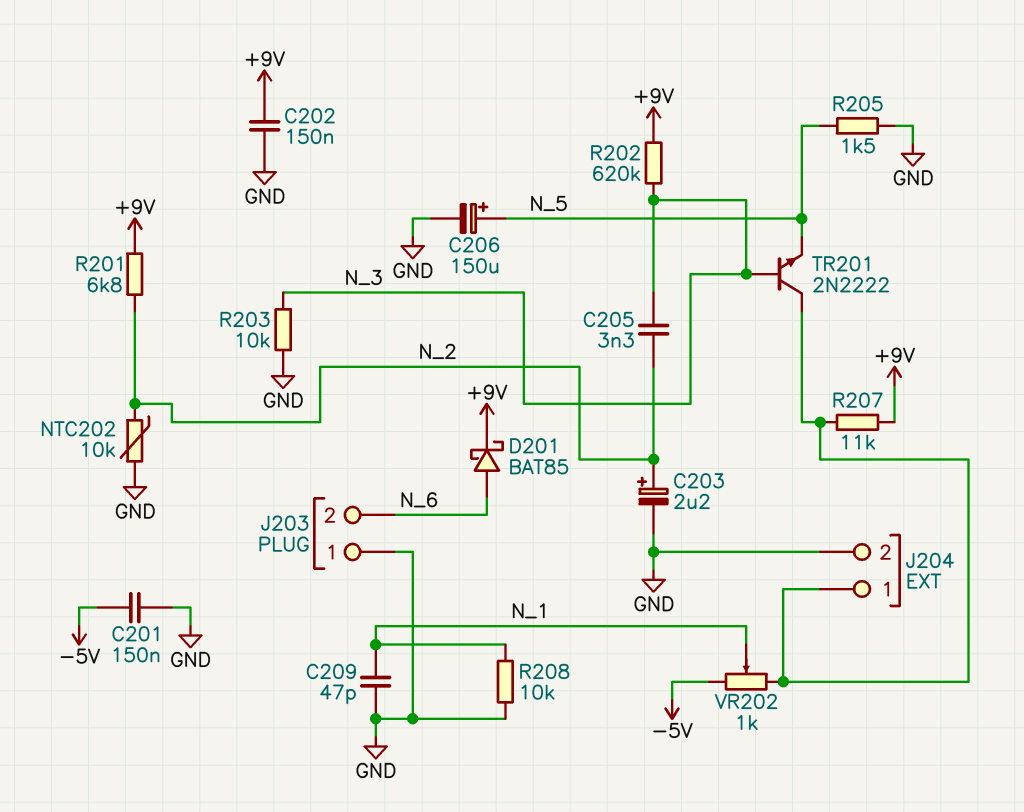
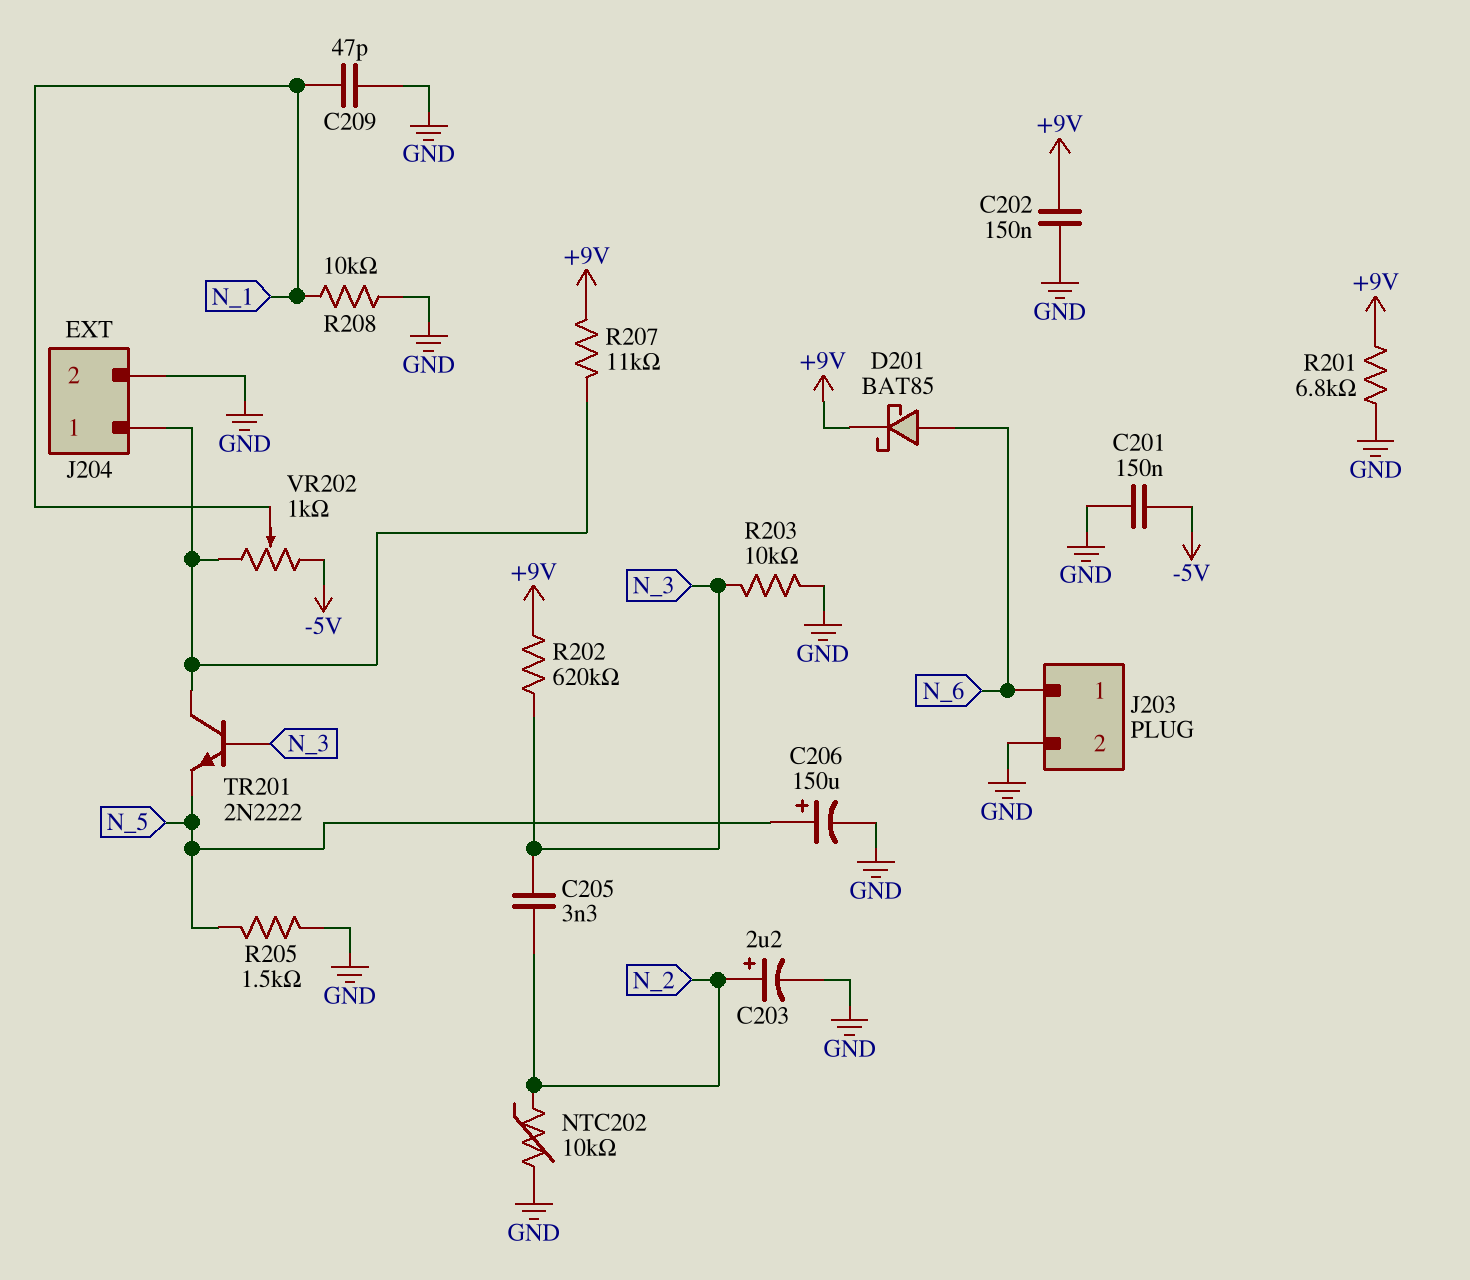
J203 pin 1: GND -> N_6
J203 pin 2: N_6 -> GND
R201: 6.8k (+9V, N_2) -> 6.8k (+9V, GND)

